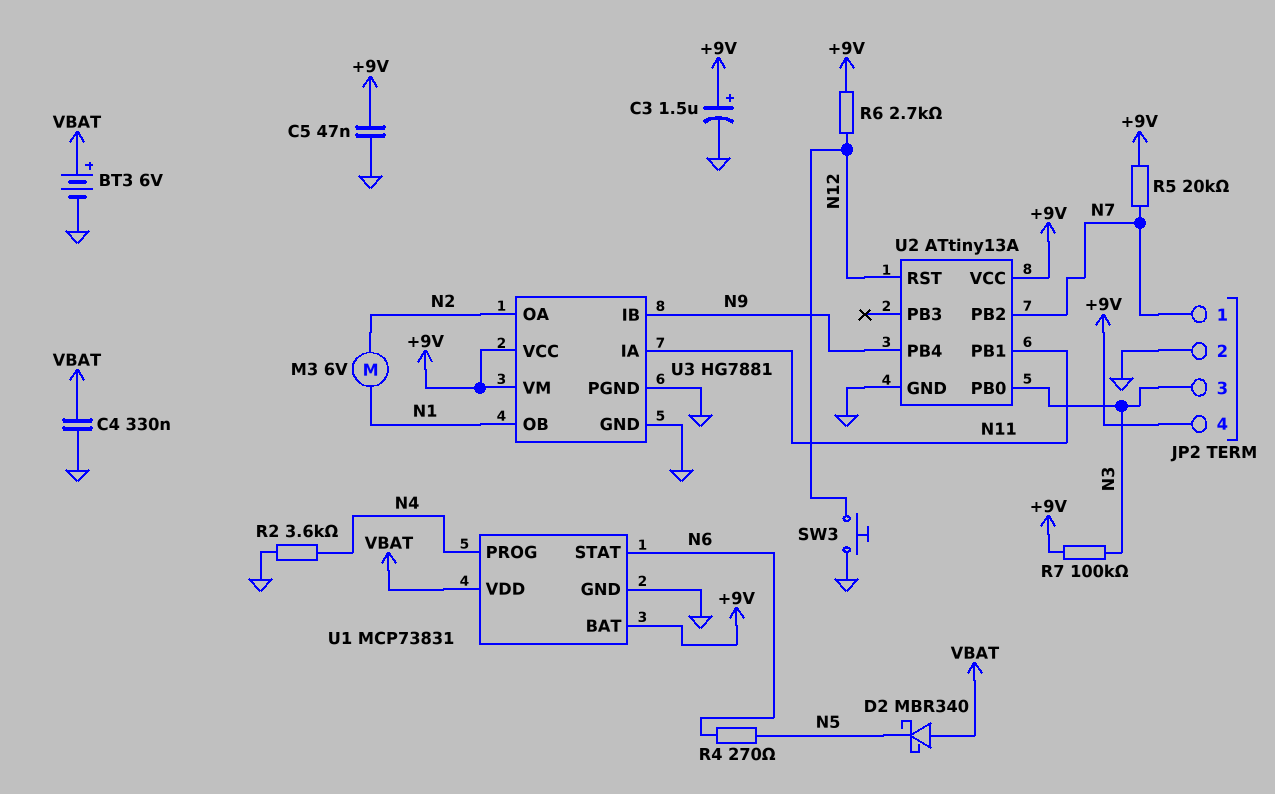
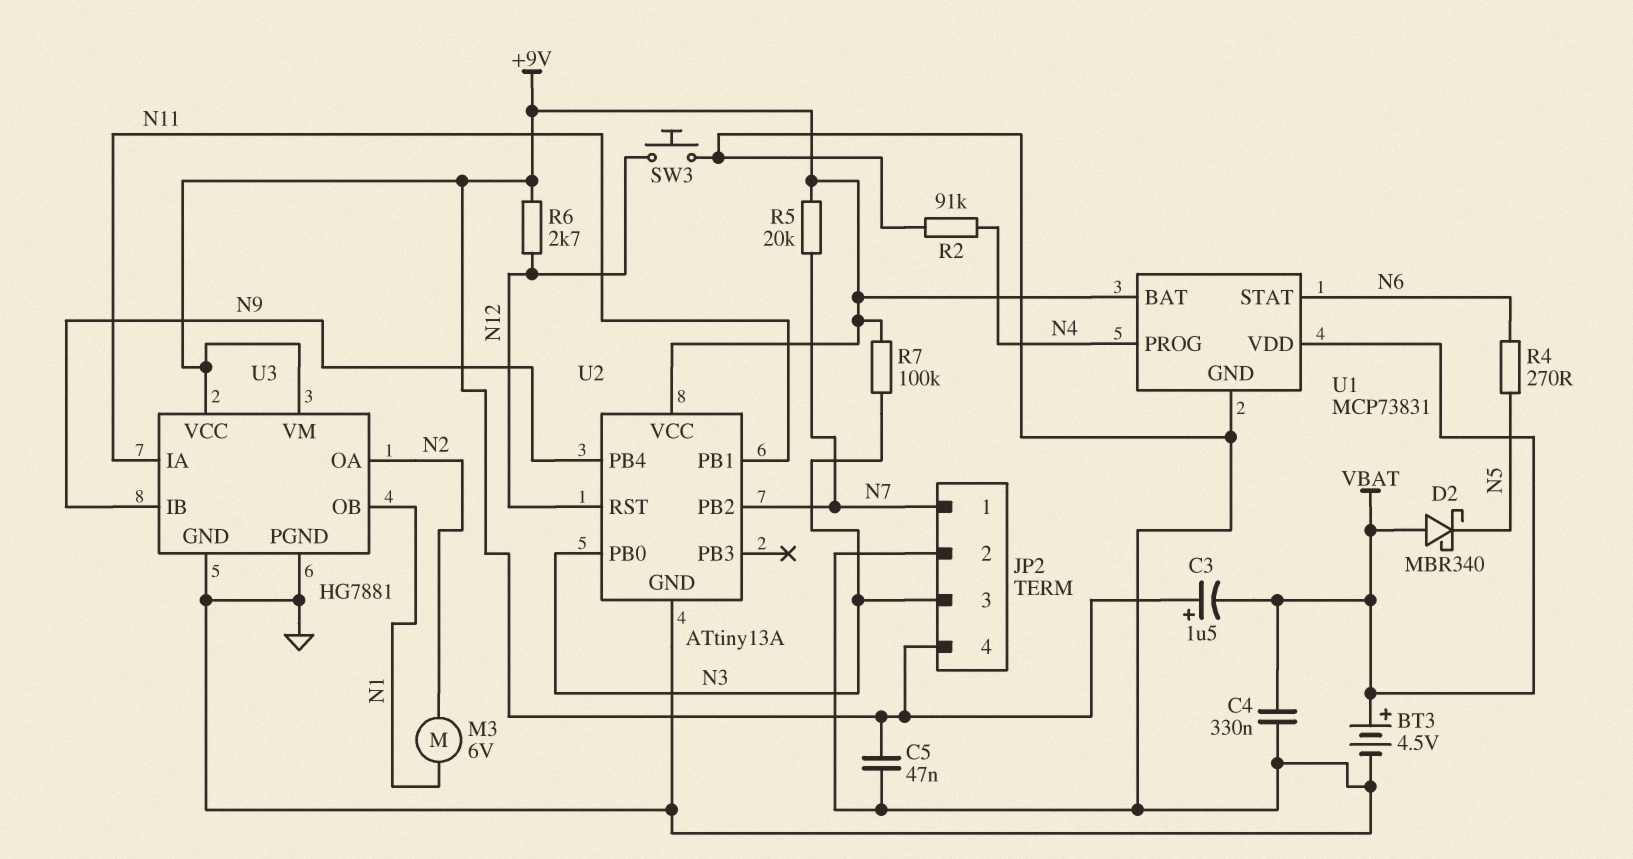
BT3: 6V (plus VBAT, minus GND) -> 4.5V (plus VBAT, minus GND)
C3: 1.5uF (plus +9V, minus GND) -> 1.5uF (plus +9V, minus VBAT)
R2: 3.6k (GND, N4) -> 91k (GND, N4)

